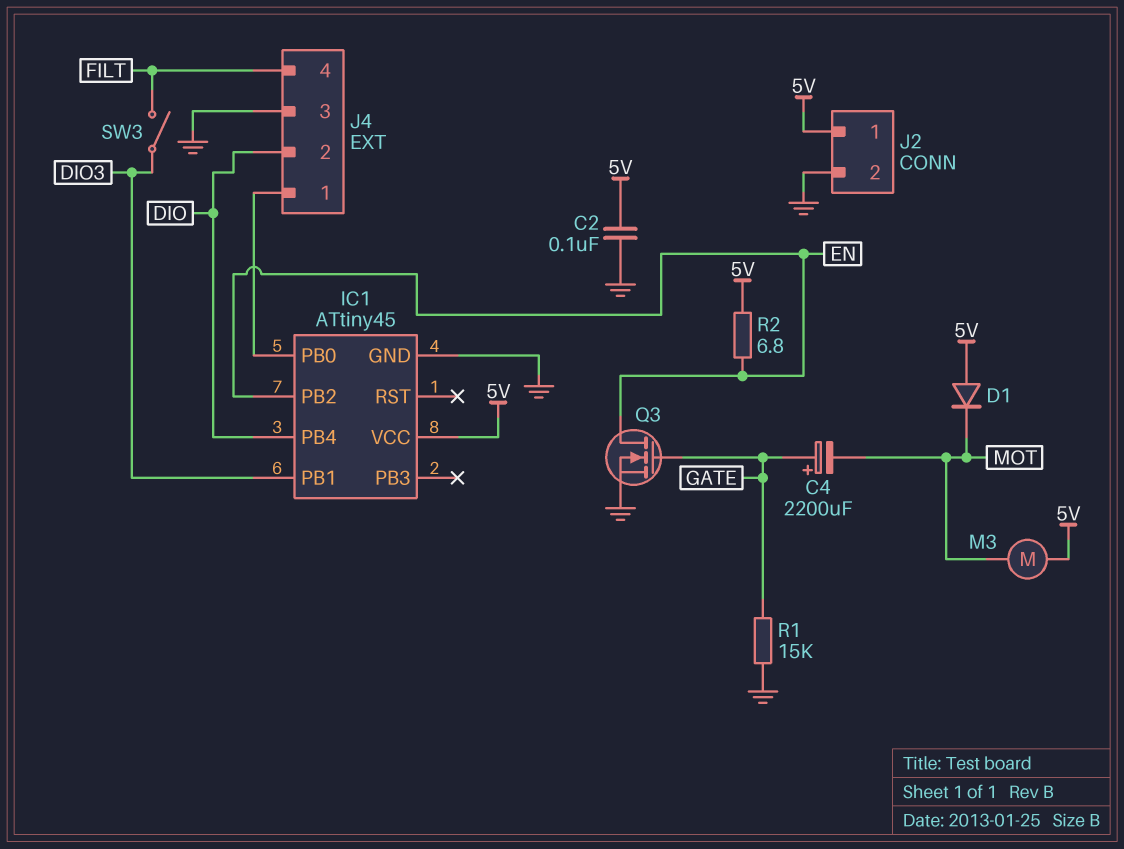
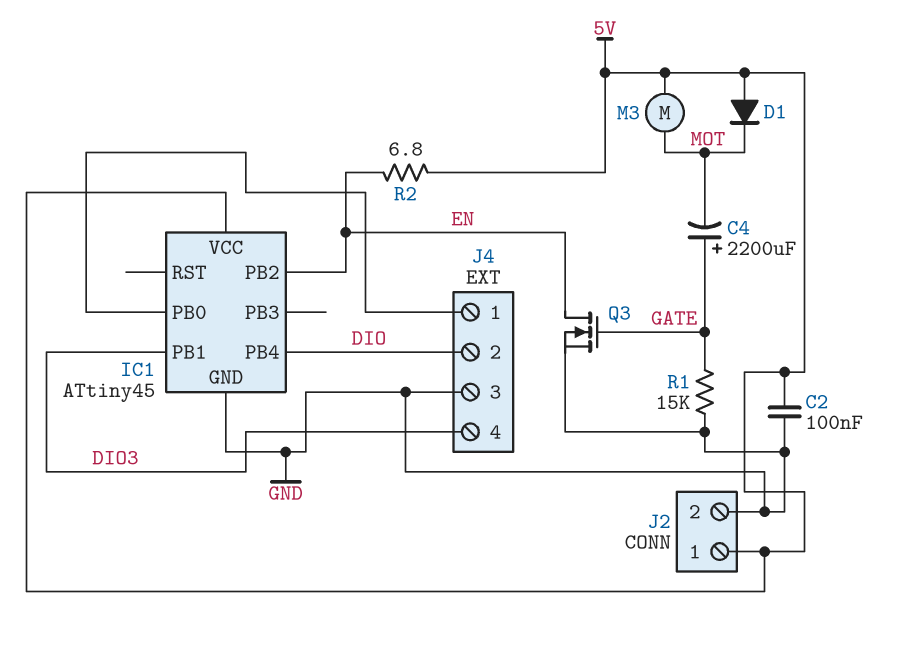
J4 pin 4: FILT -> DIO3
SW3: switch (DIO3, FILT) -> none

